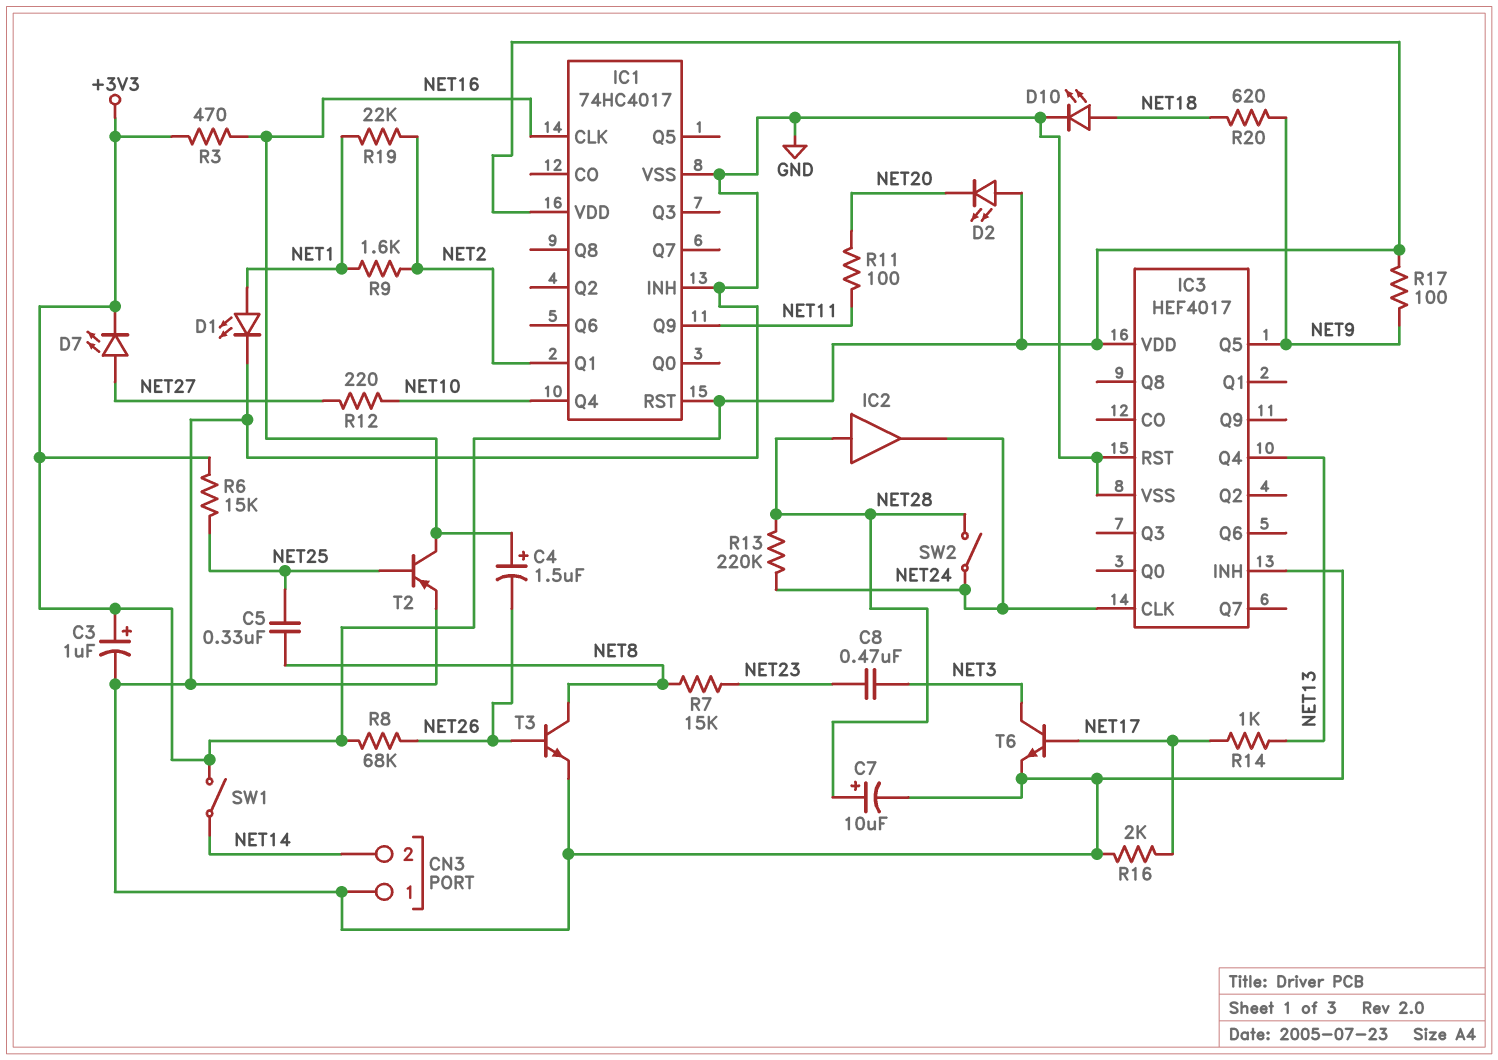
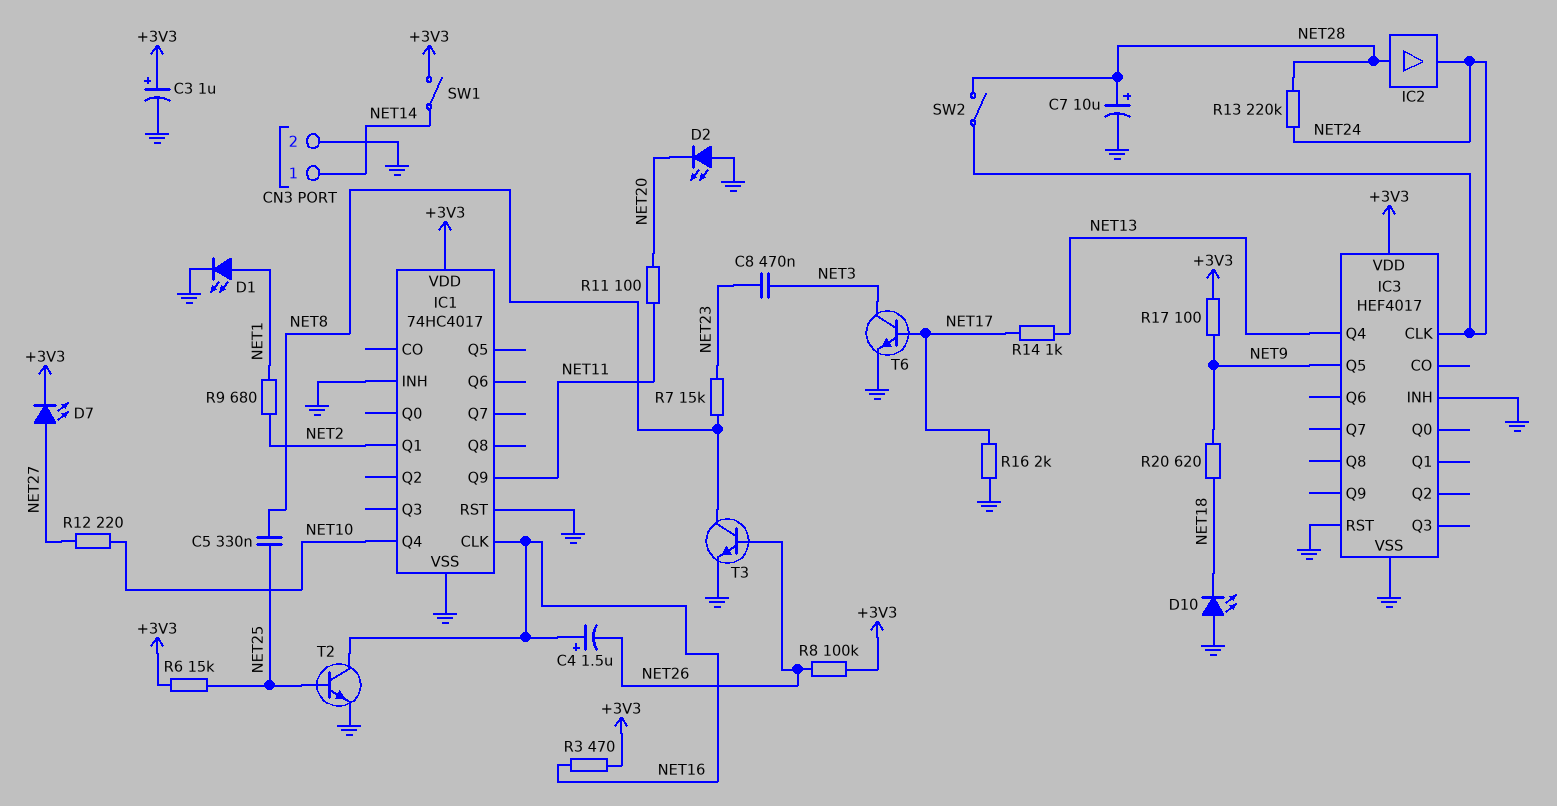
CN3 pin 1: GND -> NET14
CN3 pin 2: NET14 -> GND
D2: LED (A +3V3, K NET20) -> LED (A GND, K NET20)
D10: LED (A NET18, K GND) -> LED (A GND, K NET18)
IC1 pin RST: +3V3 -> GND
R8: 68k (+3V3, NET26) -> 100k (+3V3, NET26)
R9: 1.6k (NET1, NET2) -> 680 (NET1, NET2)
R19: 22k (NET1, NET2) -> none
T2: PNP (B NET25, C NET16, E GND) -> NPN (B NET25, C NET16, E GND)

